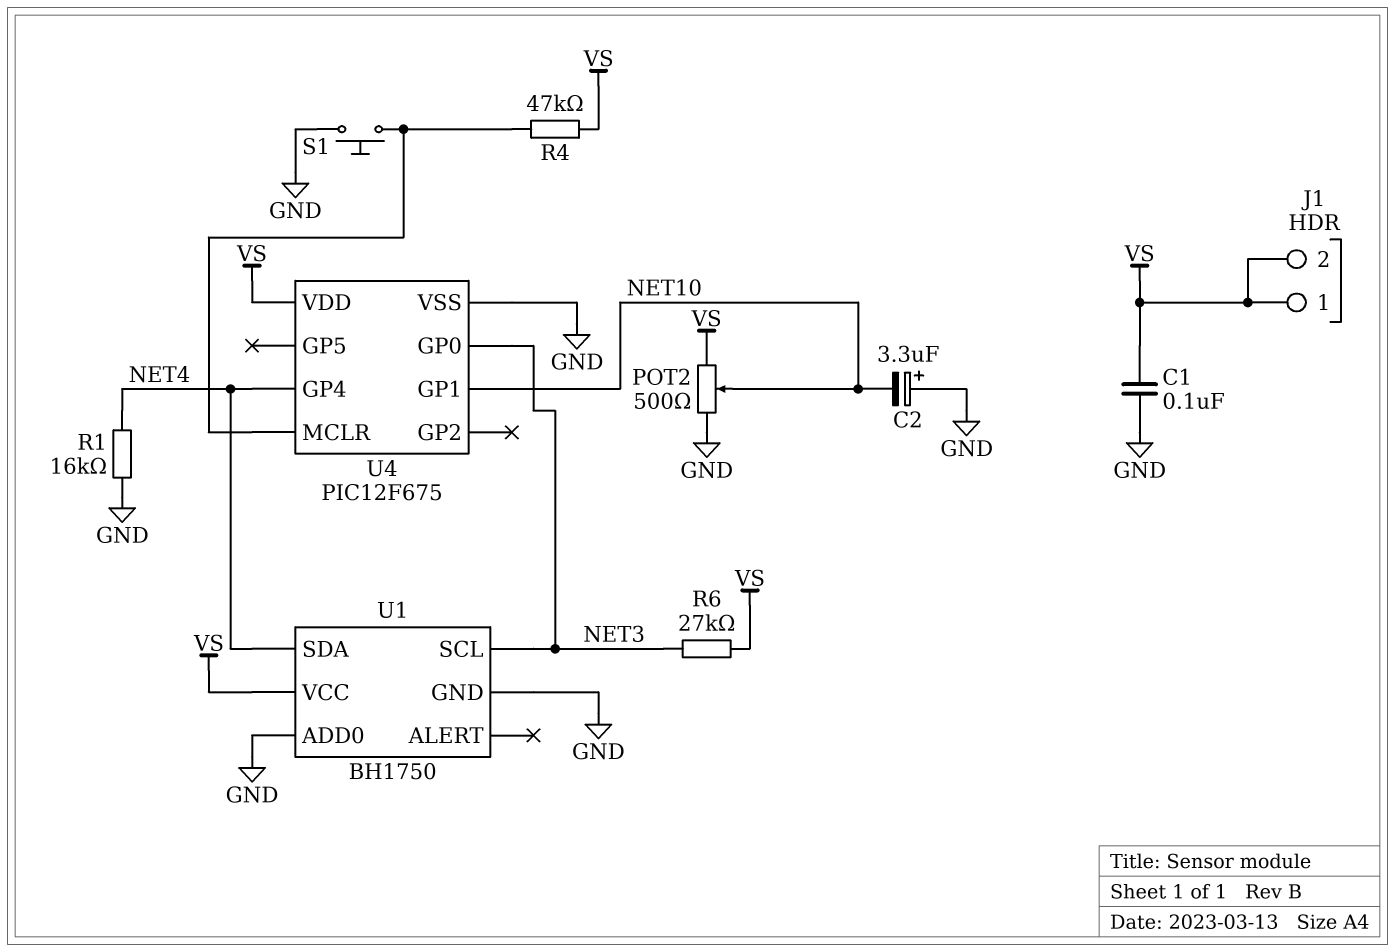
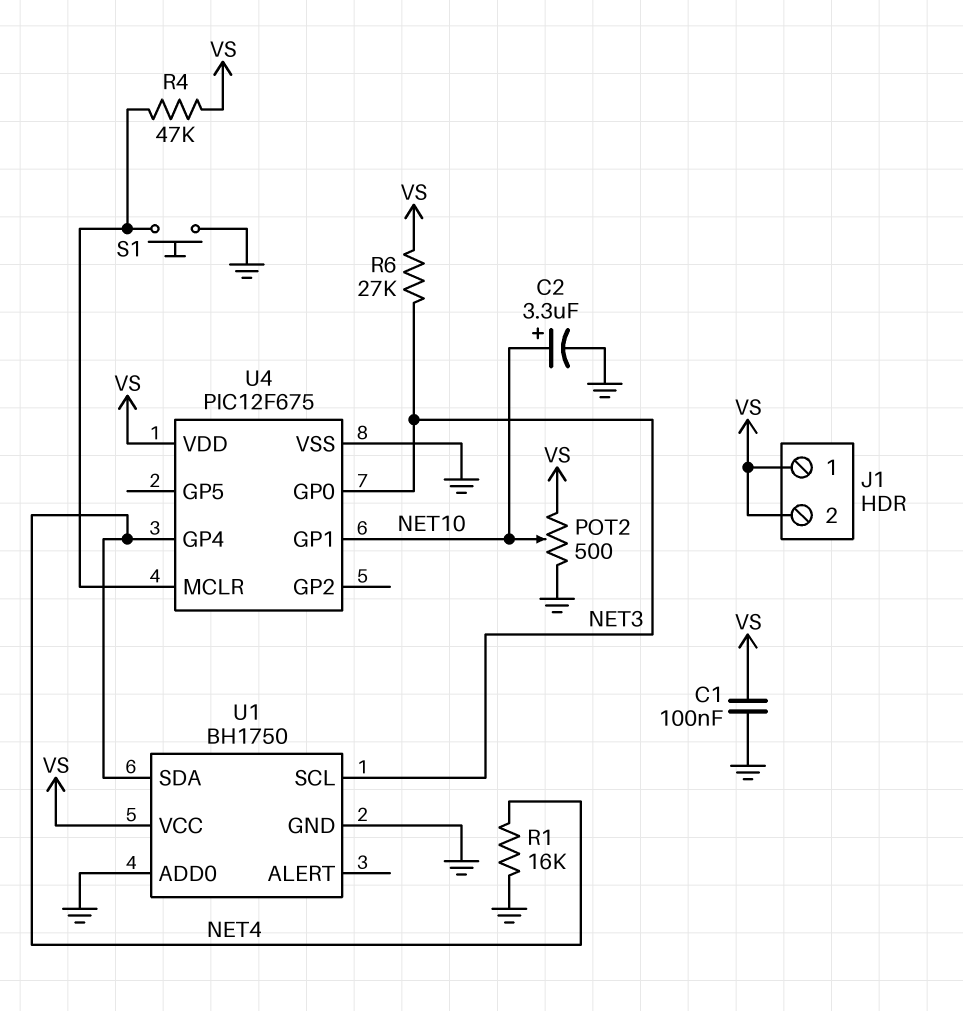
C2: 3.3uF (plus GND, minus NET10) -> 3.3uF (plus NET10, minus GND)

